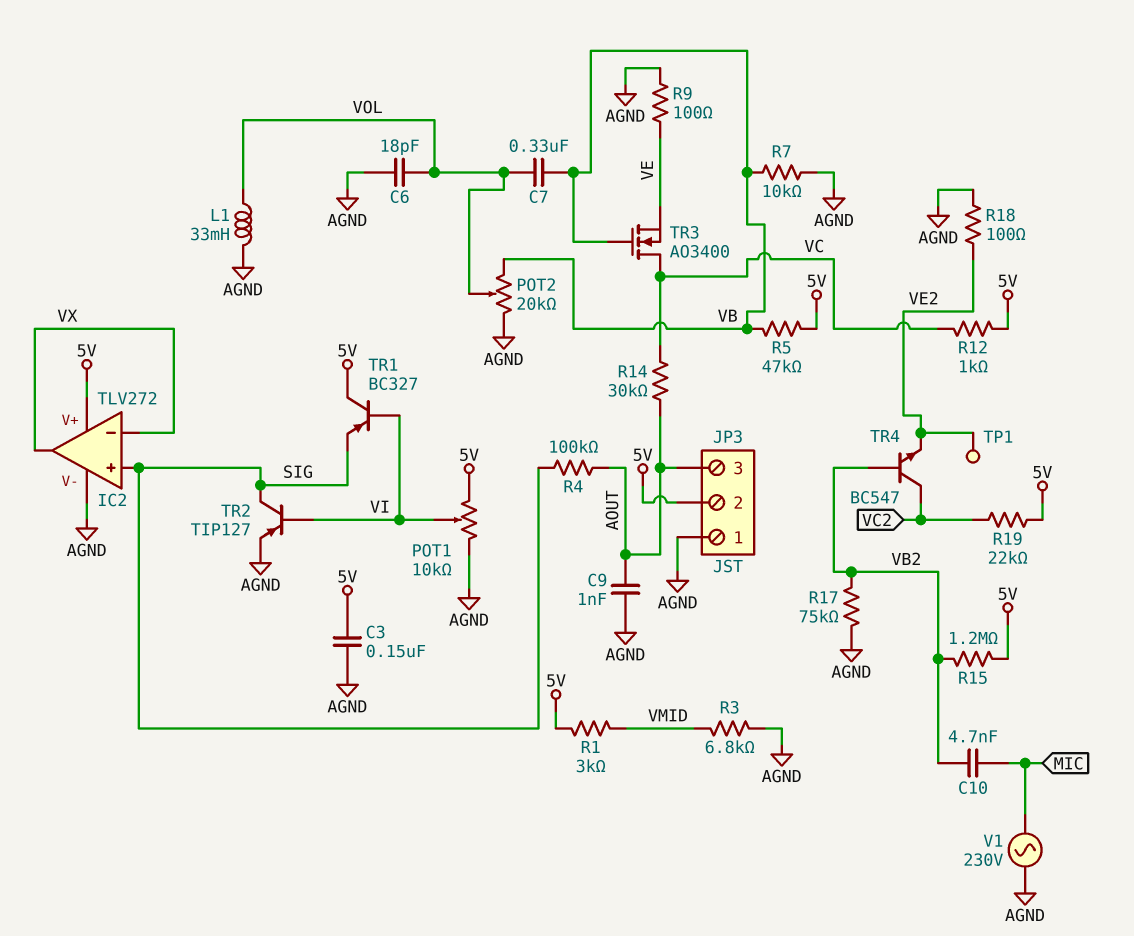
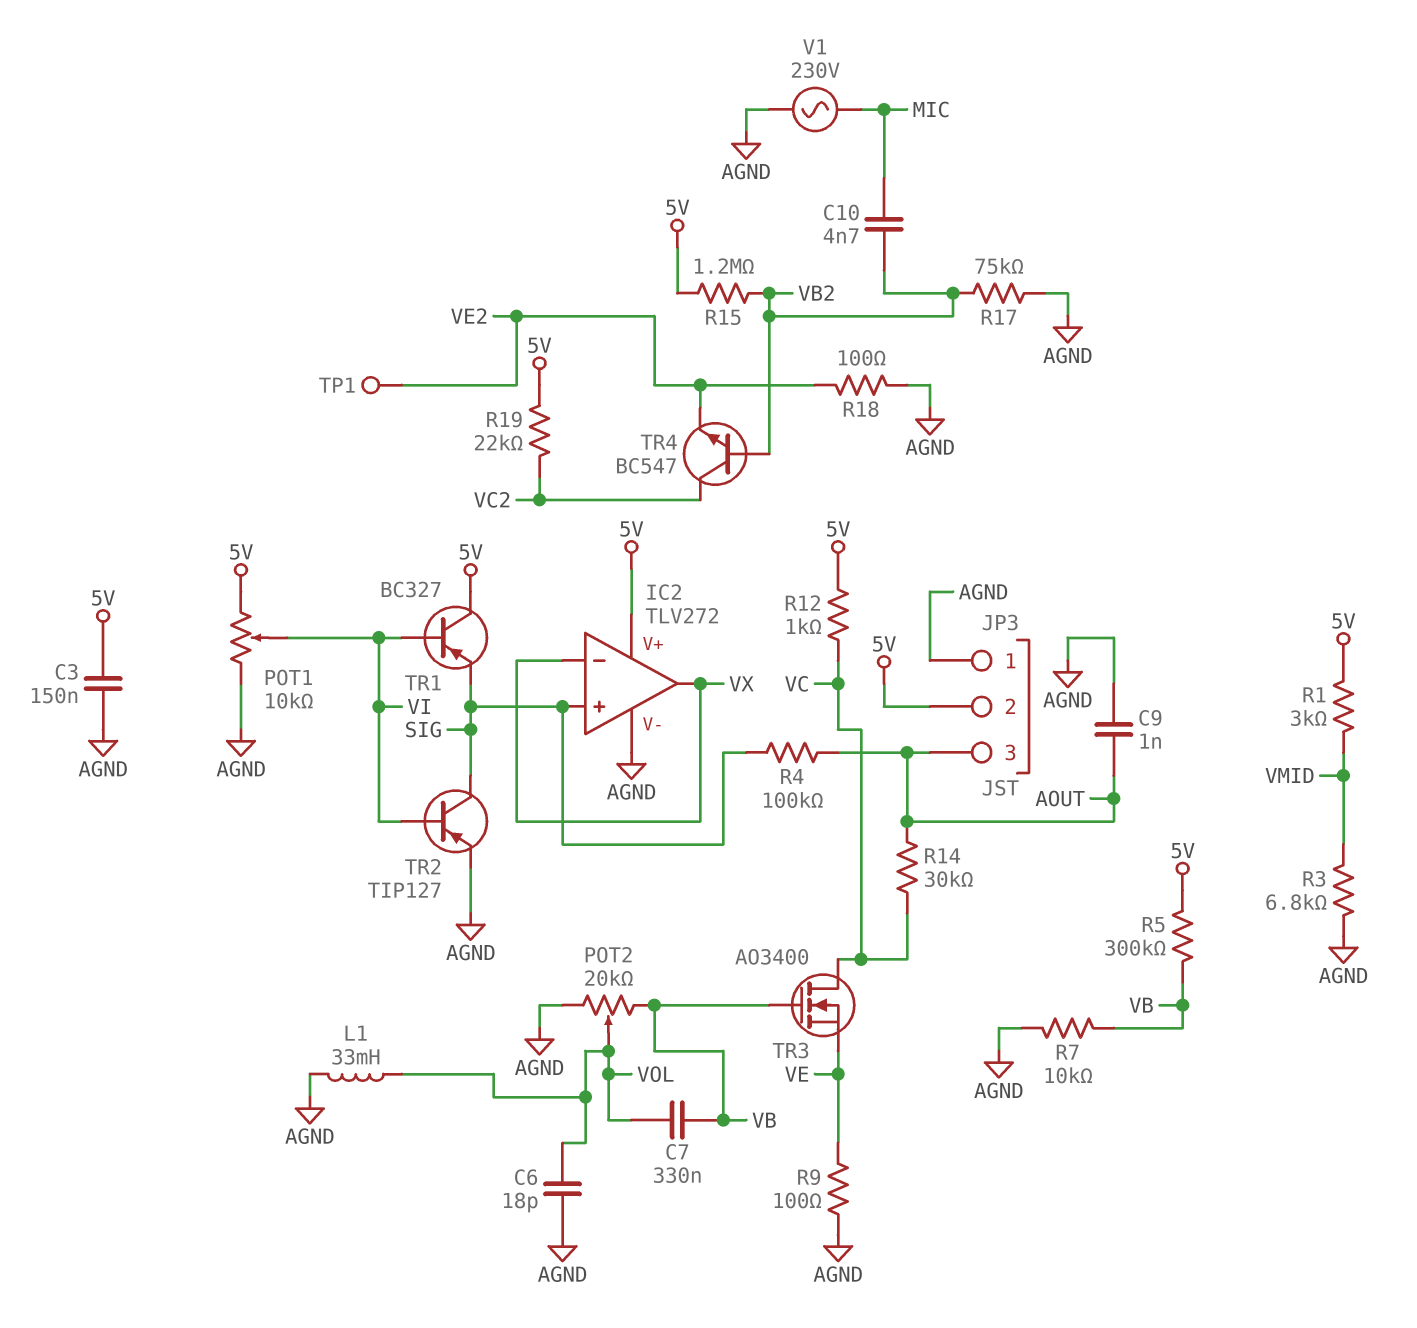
R5: 47k (5V, VB) -> 300k (5V, VB)

